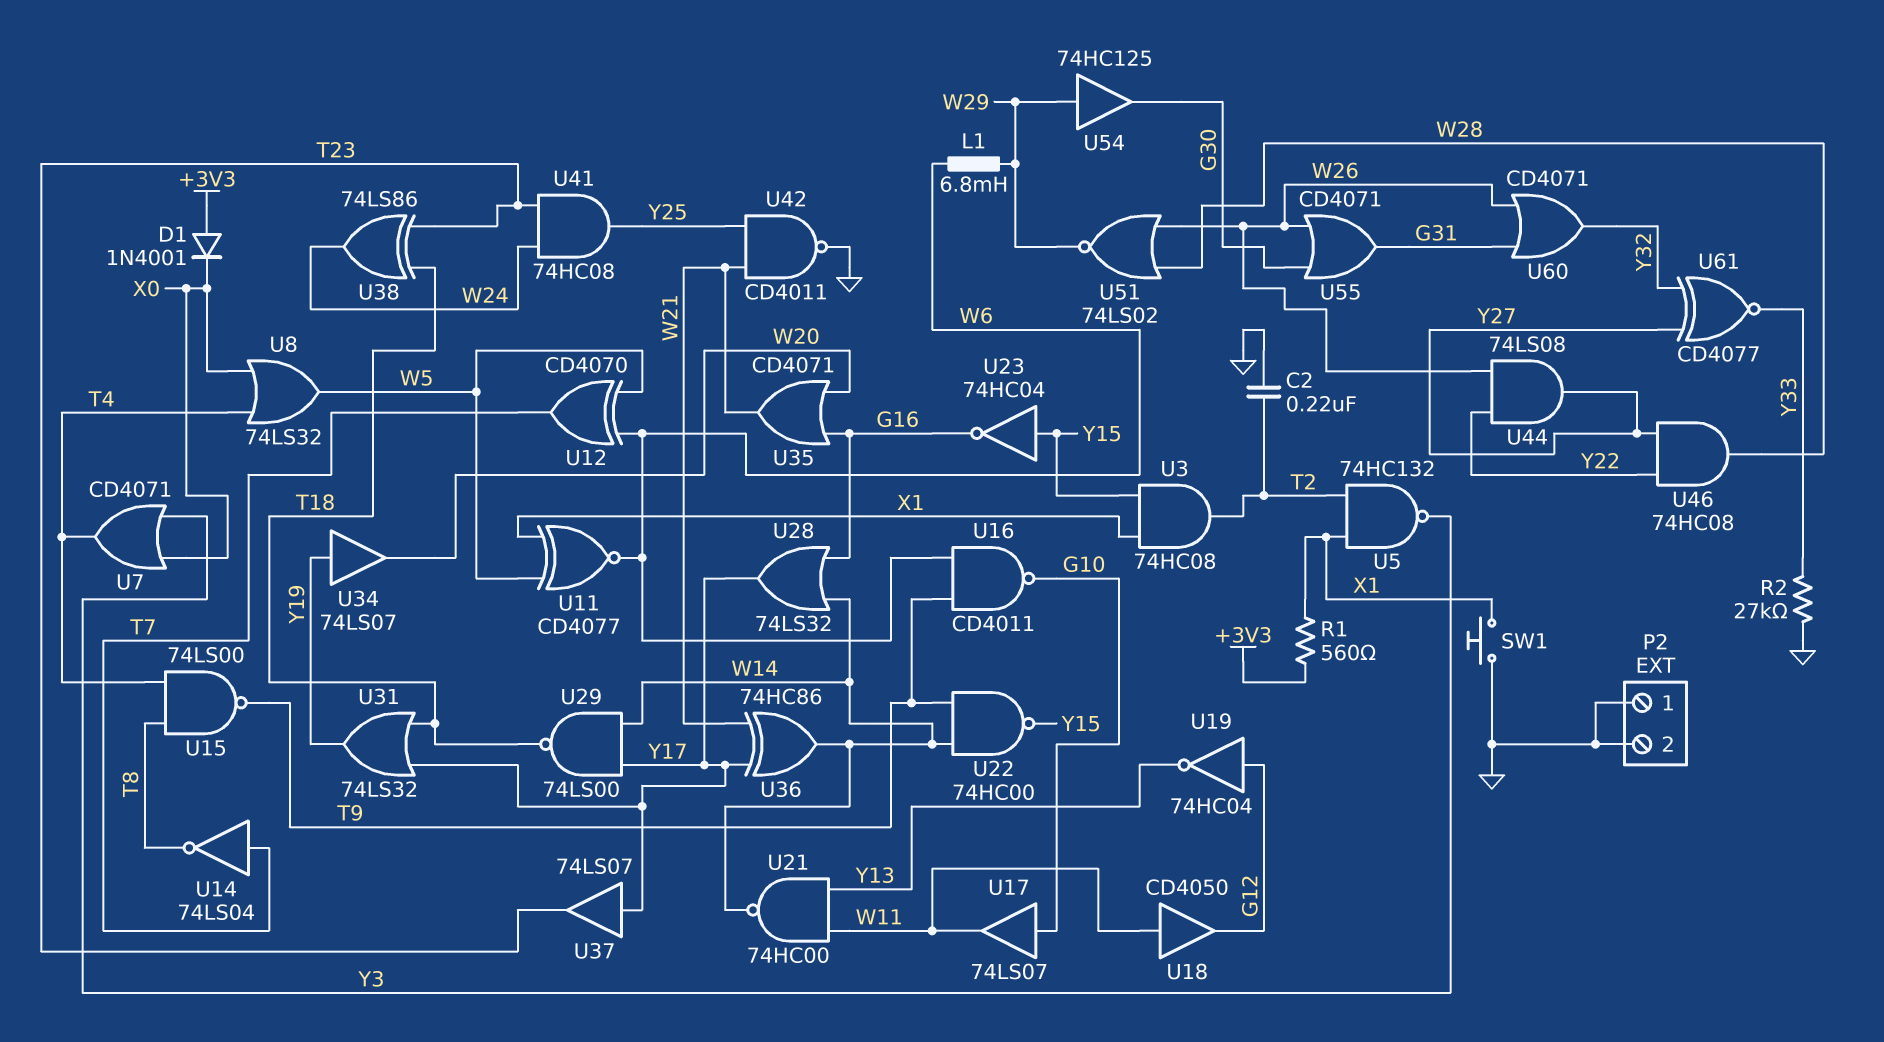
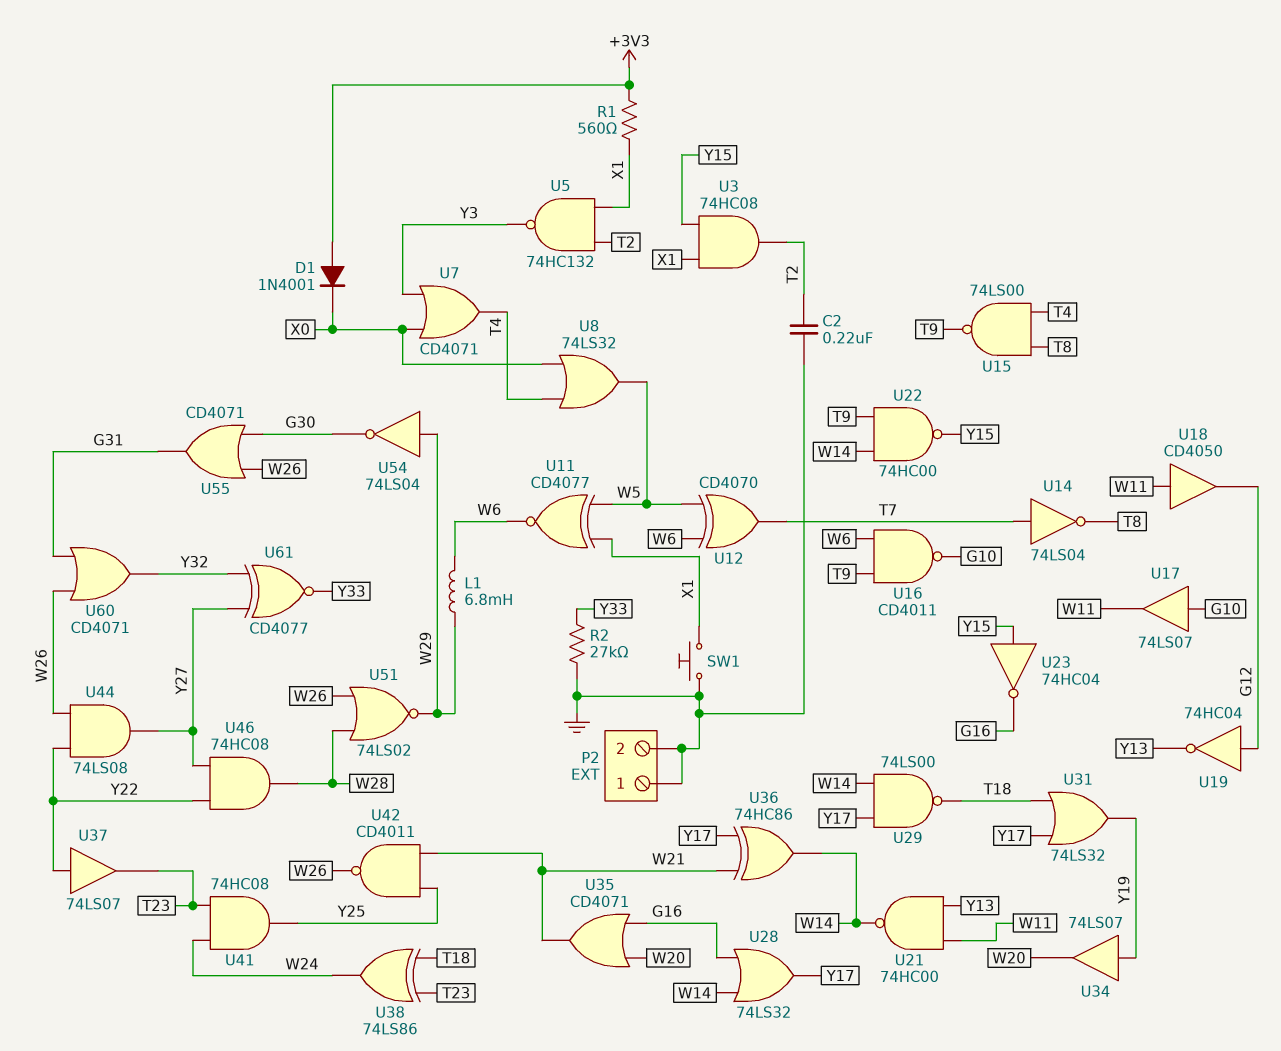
U37: buffer 74LS07 (in Y17, out T23) -> buffer 74LS07 (in Y22, out T23)
U42: NAND CD4011 (in W21, in Y25, out GND) -> NAND CD4011 (in W21, in Y25, out W26)
U54: buffer 74HC125 (in W29, out G30) -> NOT 74LS04 (in W29, out G30)

